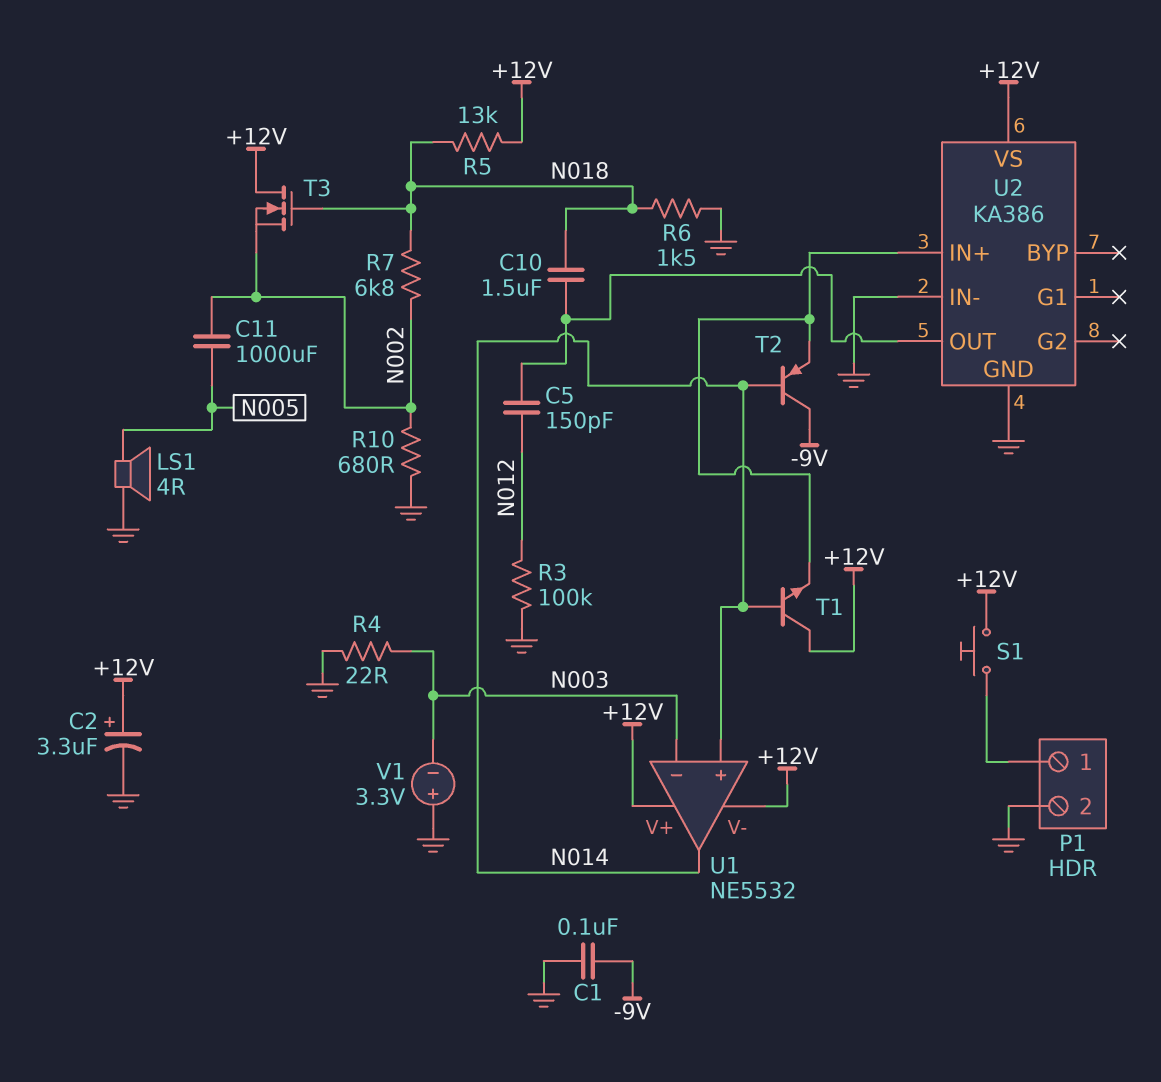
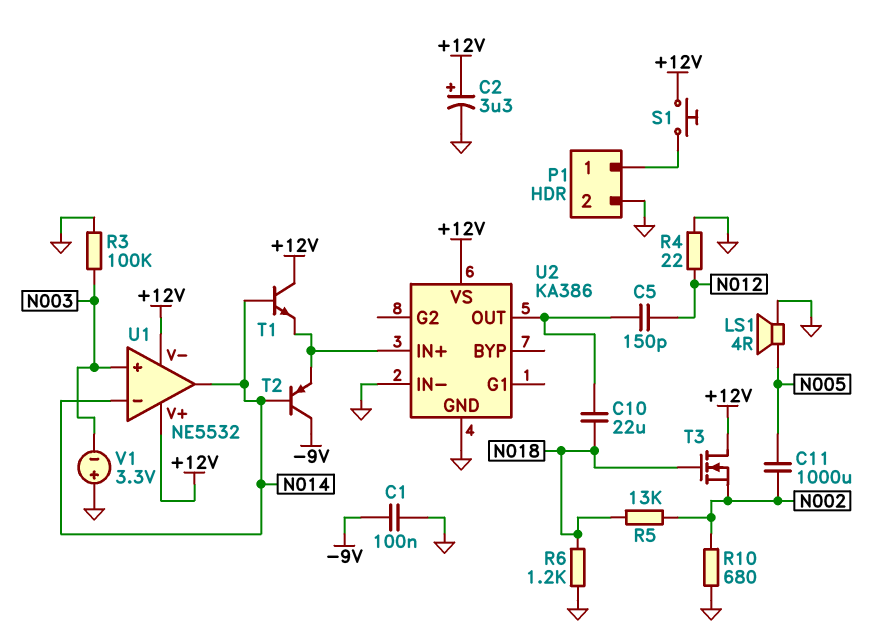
C10: 1.5uF (N018, U2/OUT) -> 22uF (N018, U2/OUT)
R3: 100k (GND, N012) -> 100k (GND, N003)
R4: 22 (GND, N003) -> 22 (GND, N012)
R5: 13k (+12V, N018) -> 13k (N002, N018)
R6: 1.5k (GND, N018) -> 1.2k (GND, N018)
R7: 6.8k (N002, N018) -> none
U1 pin in+: N014 -> N003
U1 pin in-: N003 -> N014

